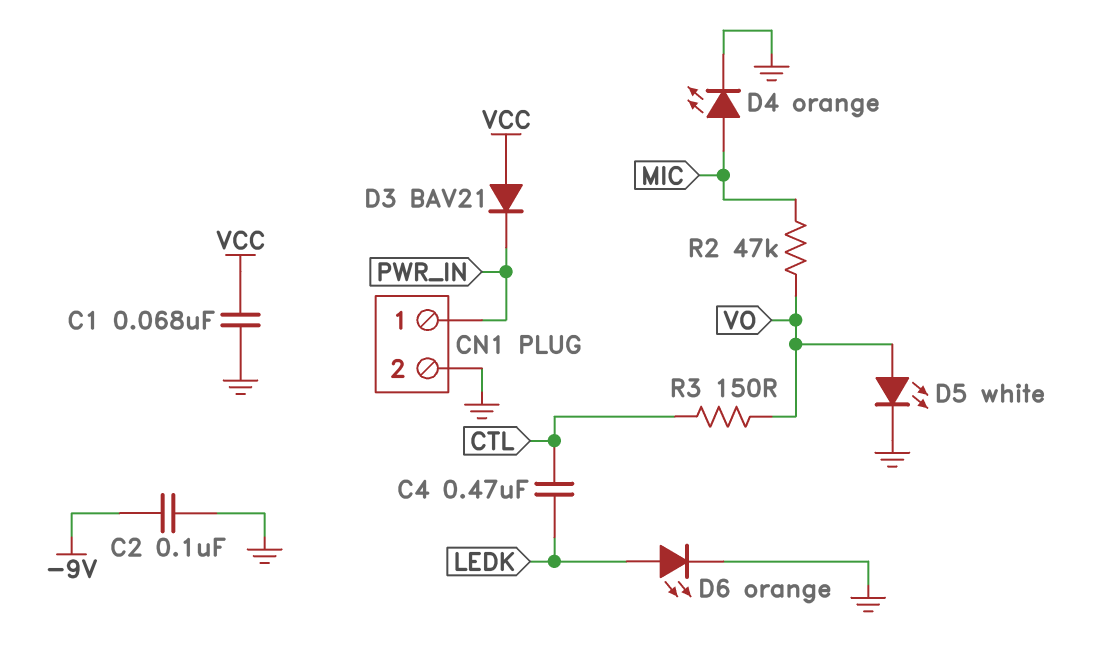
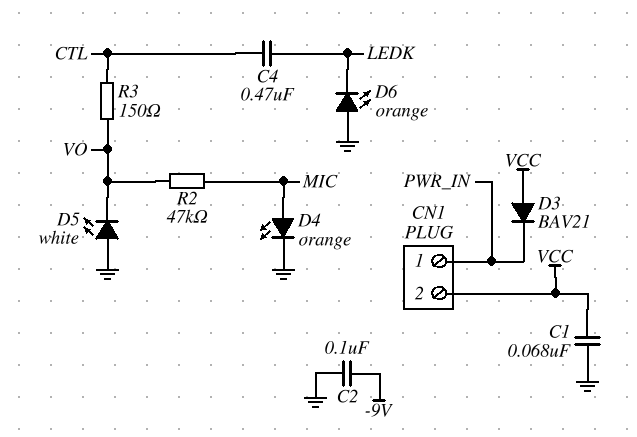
CN1 pin 2: GND -> VCC
D5: LED white (A VO, K GND) -> LED white (A GND, K VO)
D6: LED orange (A LEDK, K GND) -> LED orange (A GND, K LEDK)

